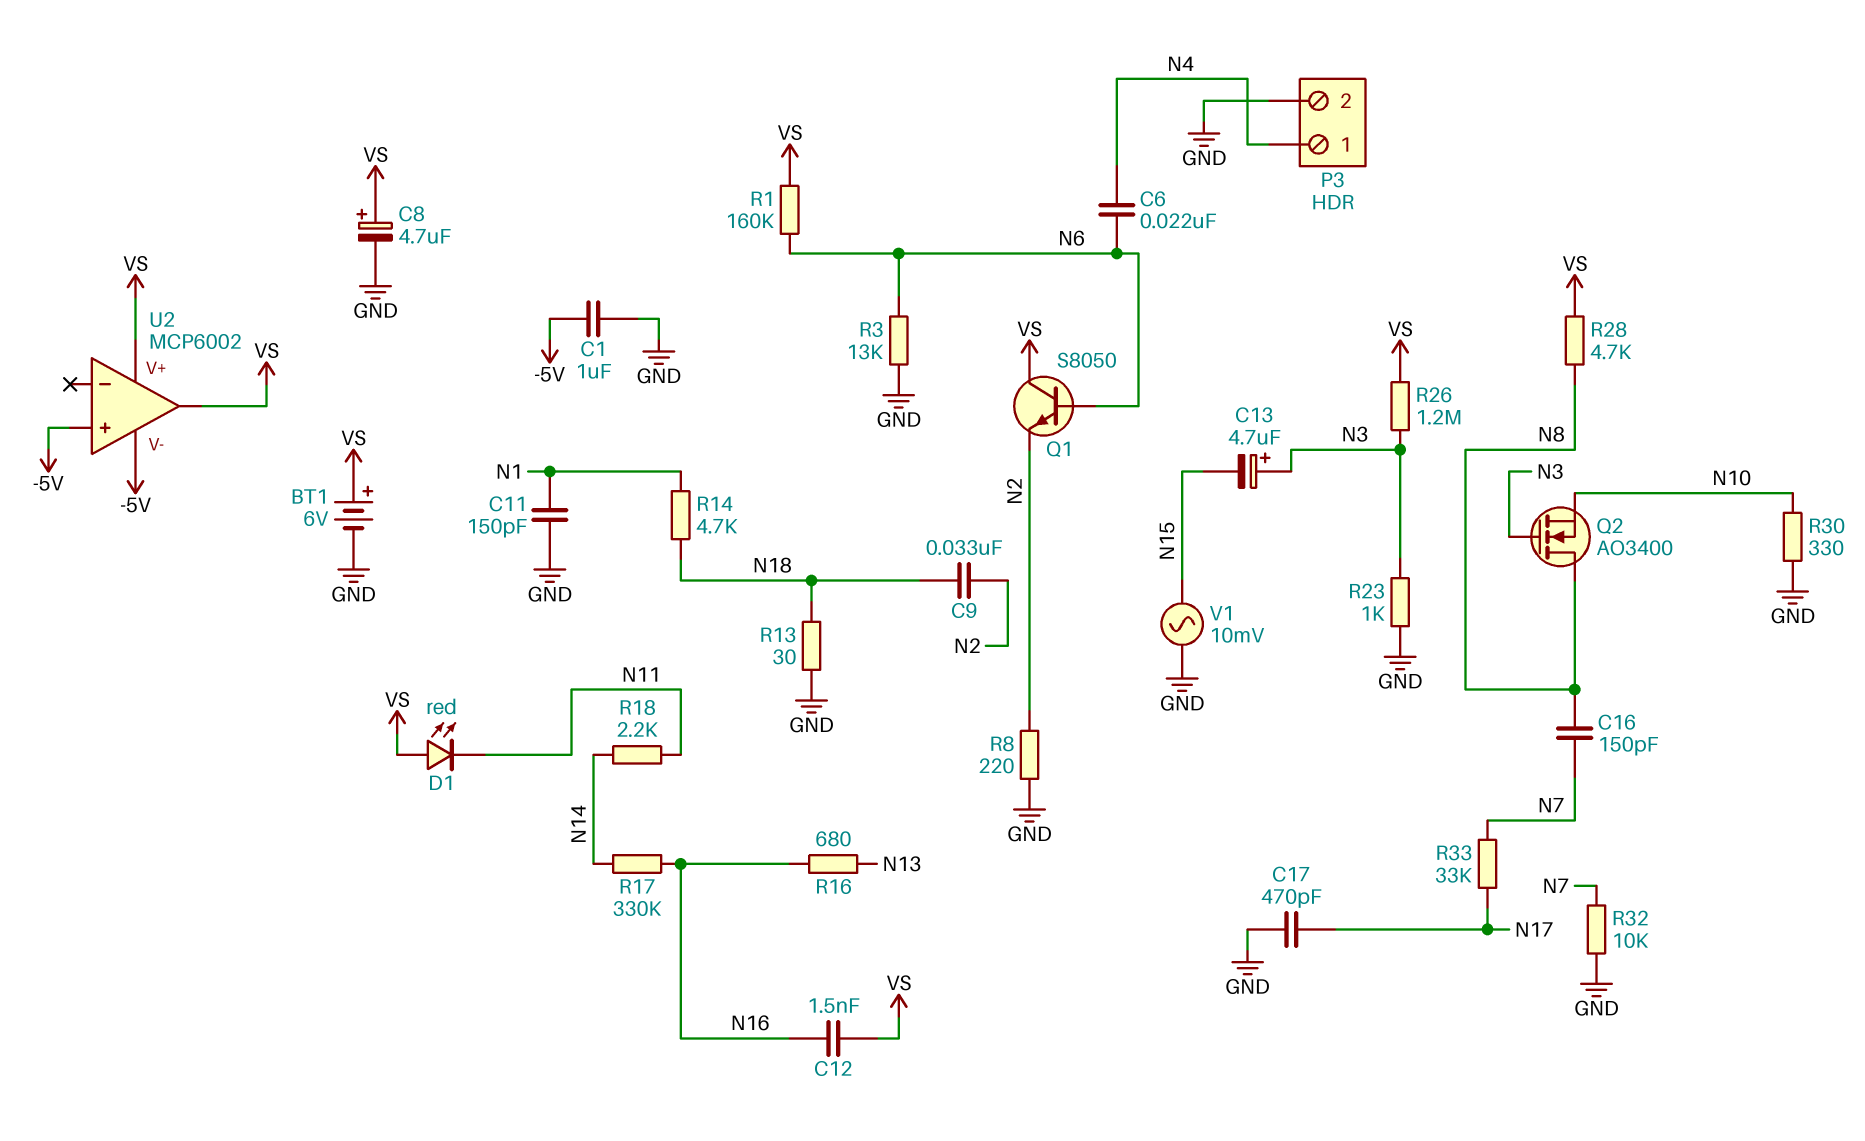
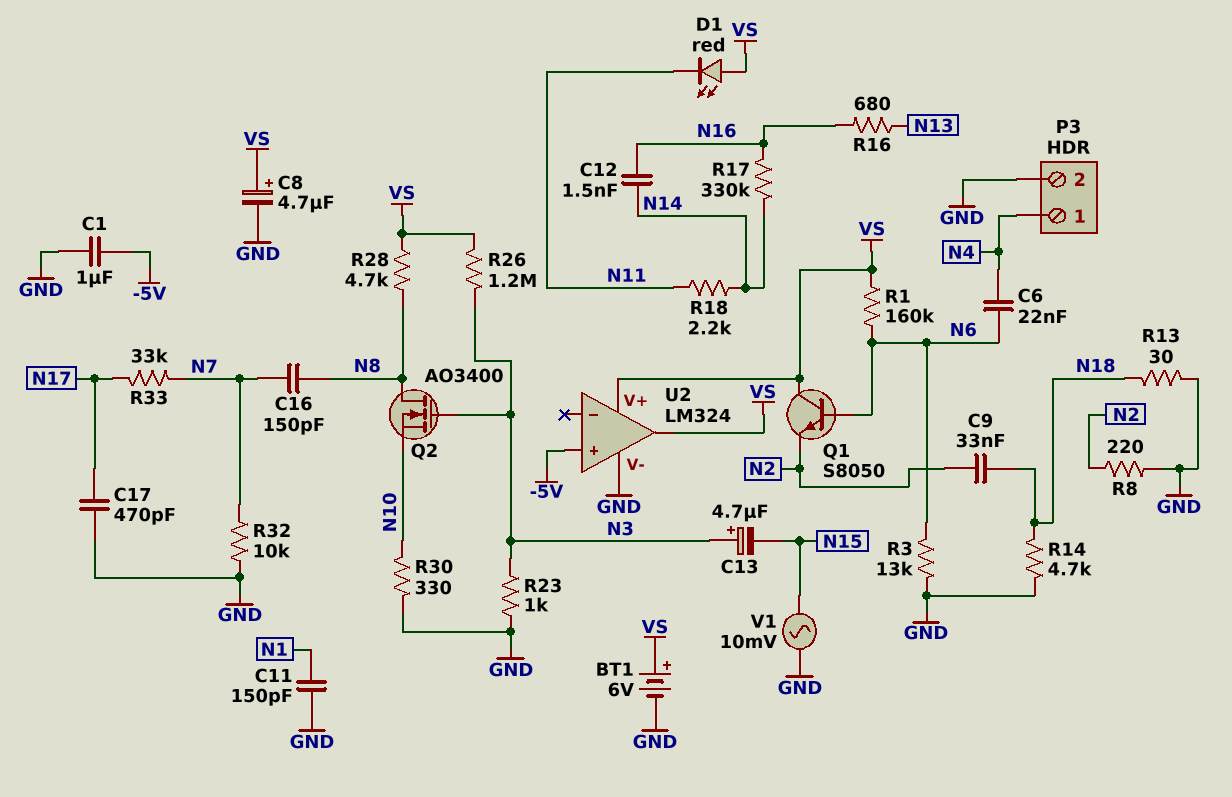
C12: 1.5nF (N16, VS) -> 1.5nF (N14, N16)
R14: 4.7k (N1, N18) -> 4.7k (GND, N18)
U2: MCP6002 -> LM324
U2 pin V-: -5V -> GND

